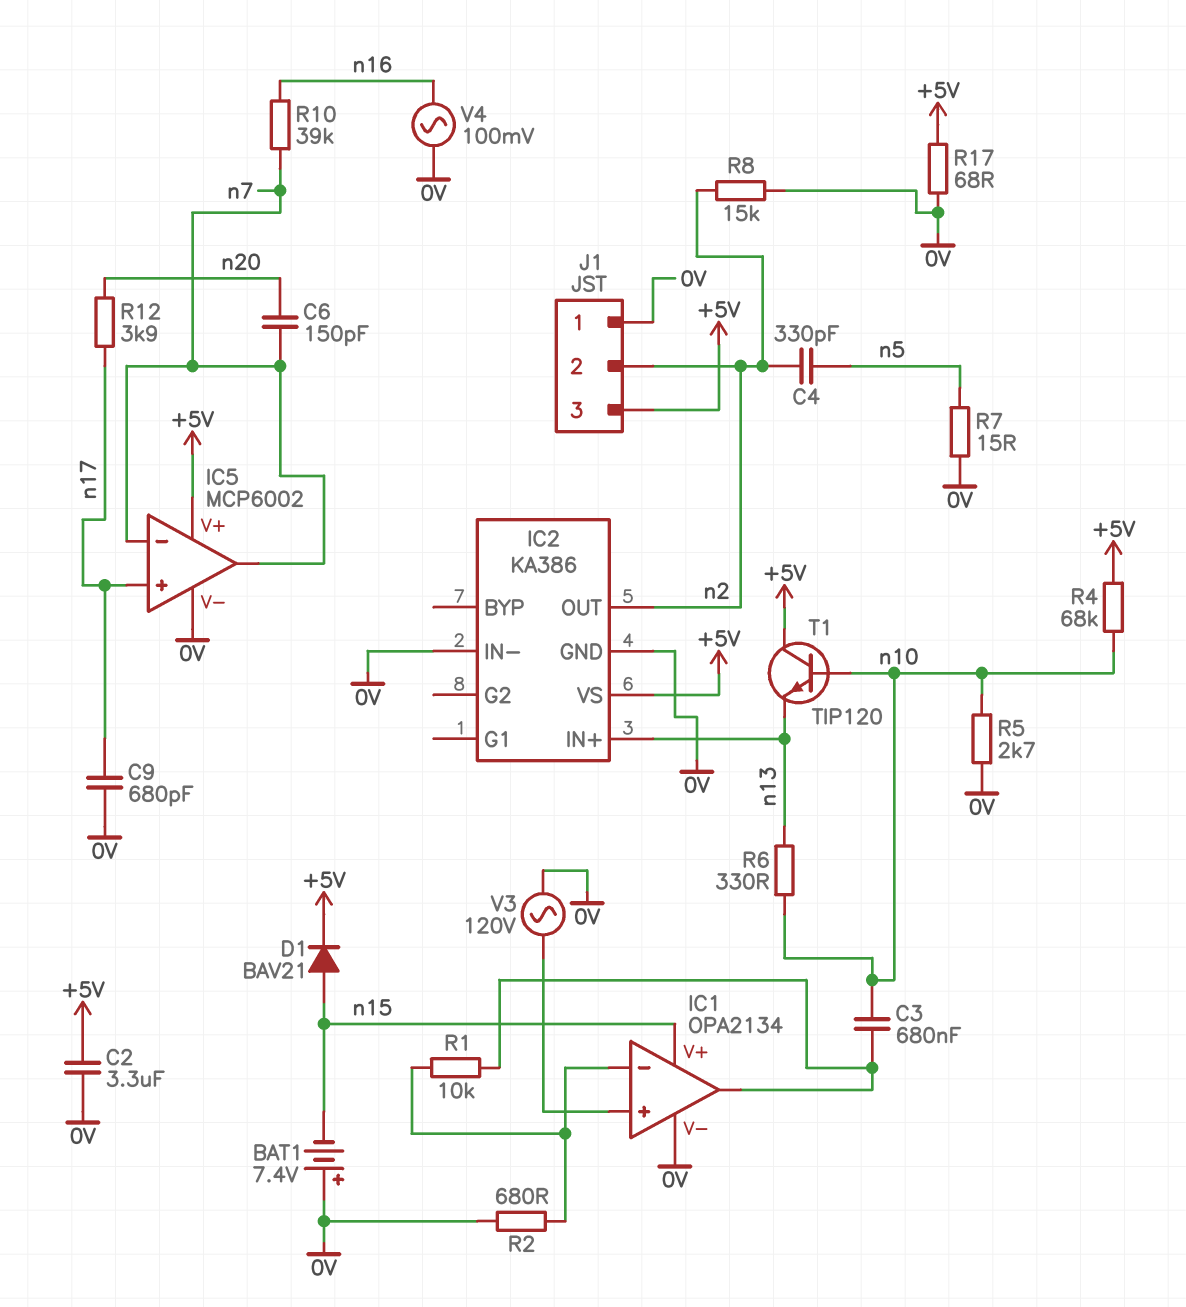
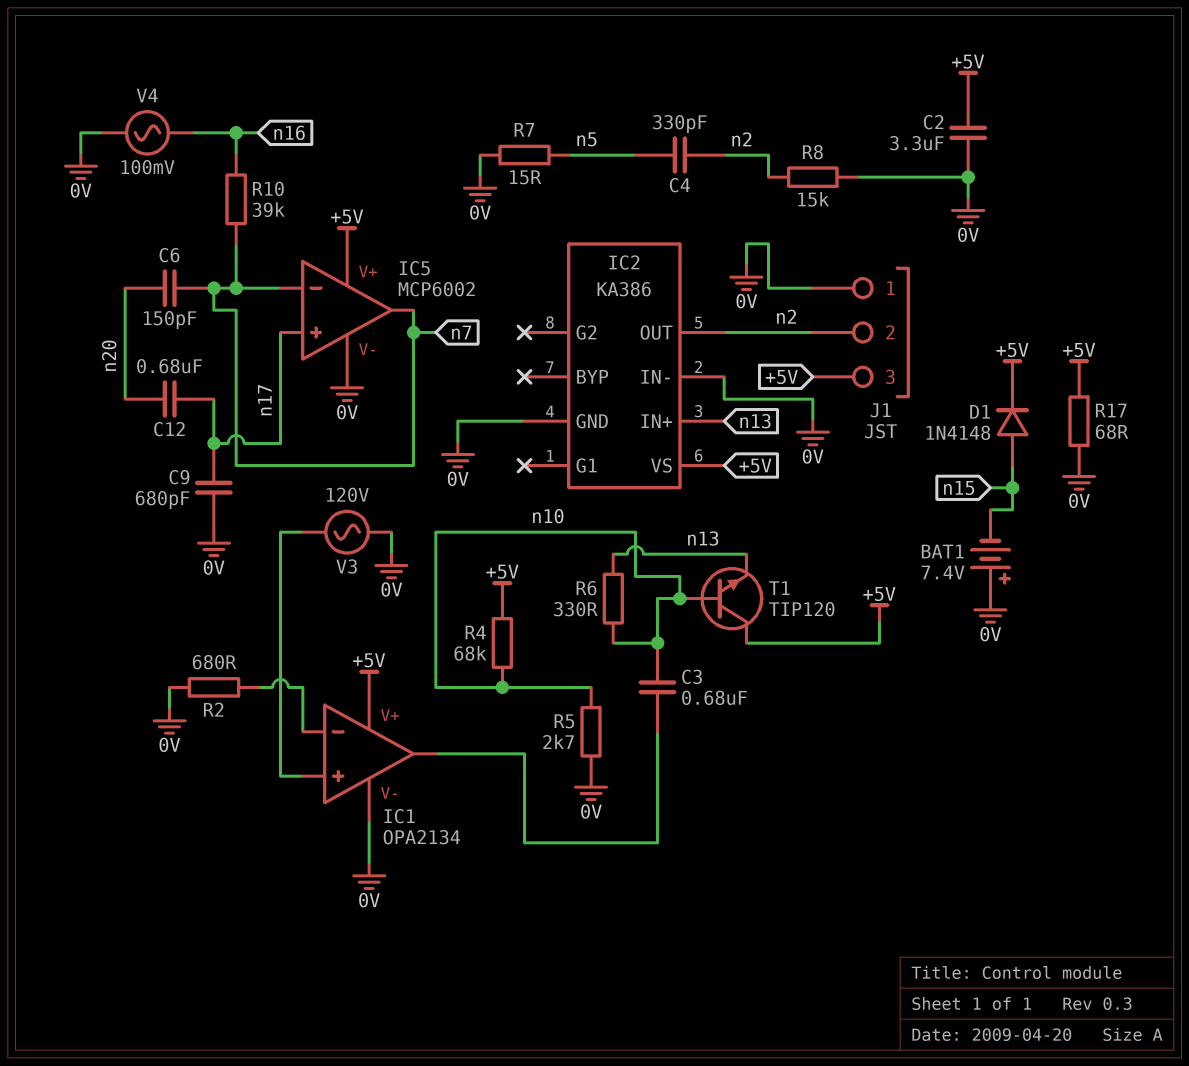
C12: none -> 680nF (n17, n20)
D1: diode BAV21 (A n15, K +5V) -> diode 1N4148 (A n15, K +5V)
IC1 pin V+: n15 -> +5V
R1: 10k (IC1/in-, IC1/out) -> none
R12: 3.9k (n17, n20) -> none

